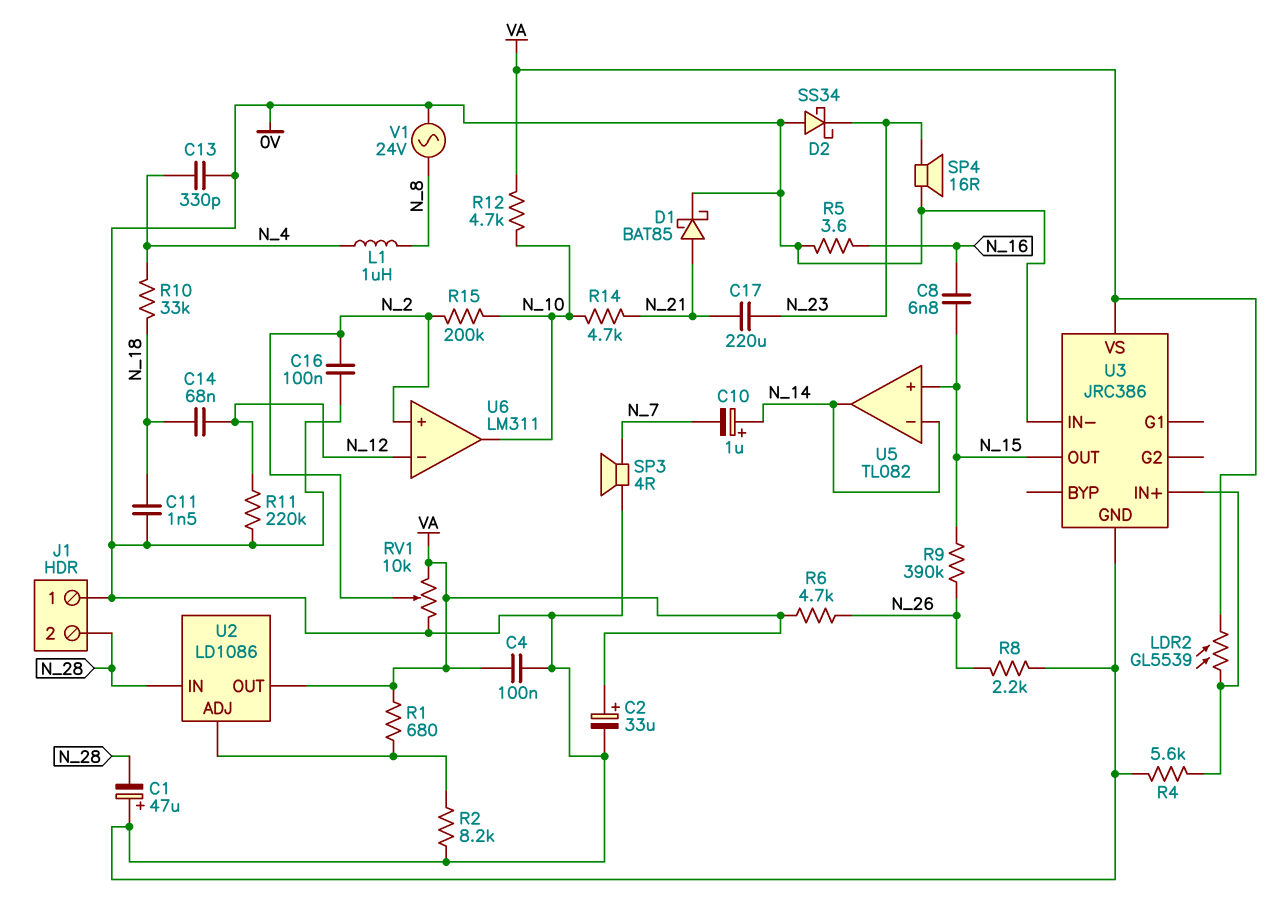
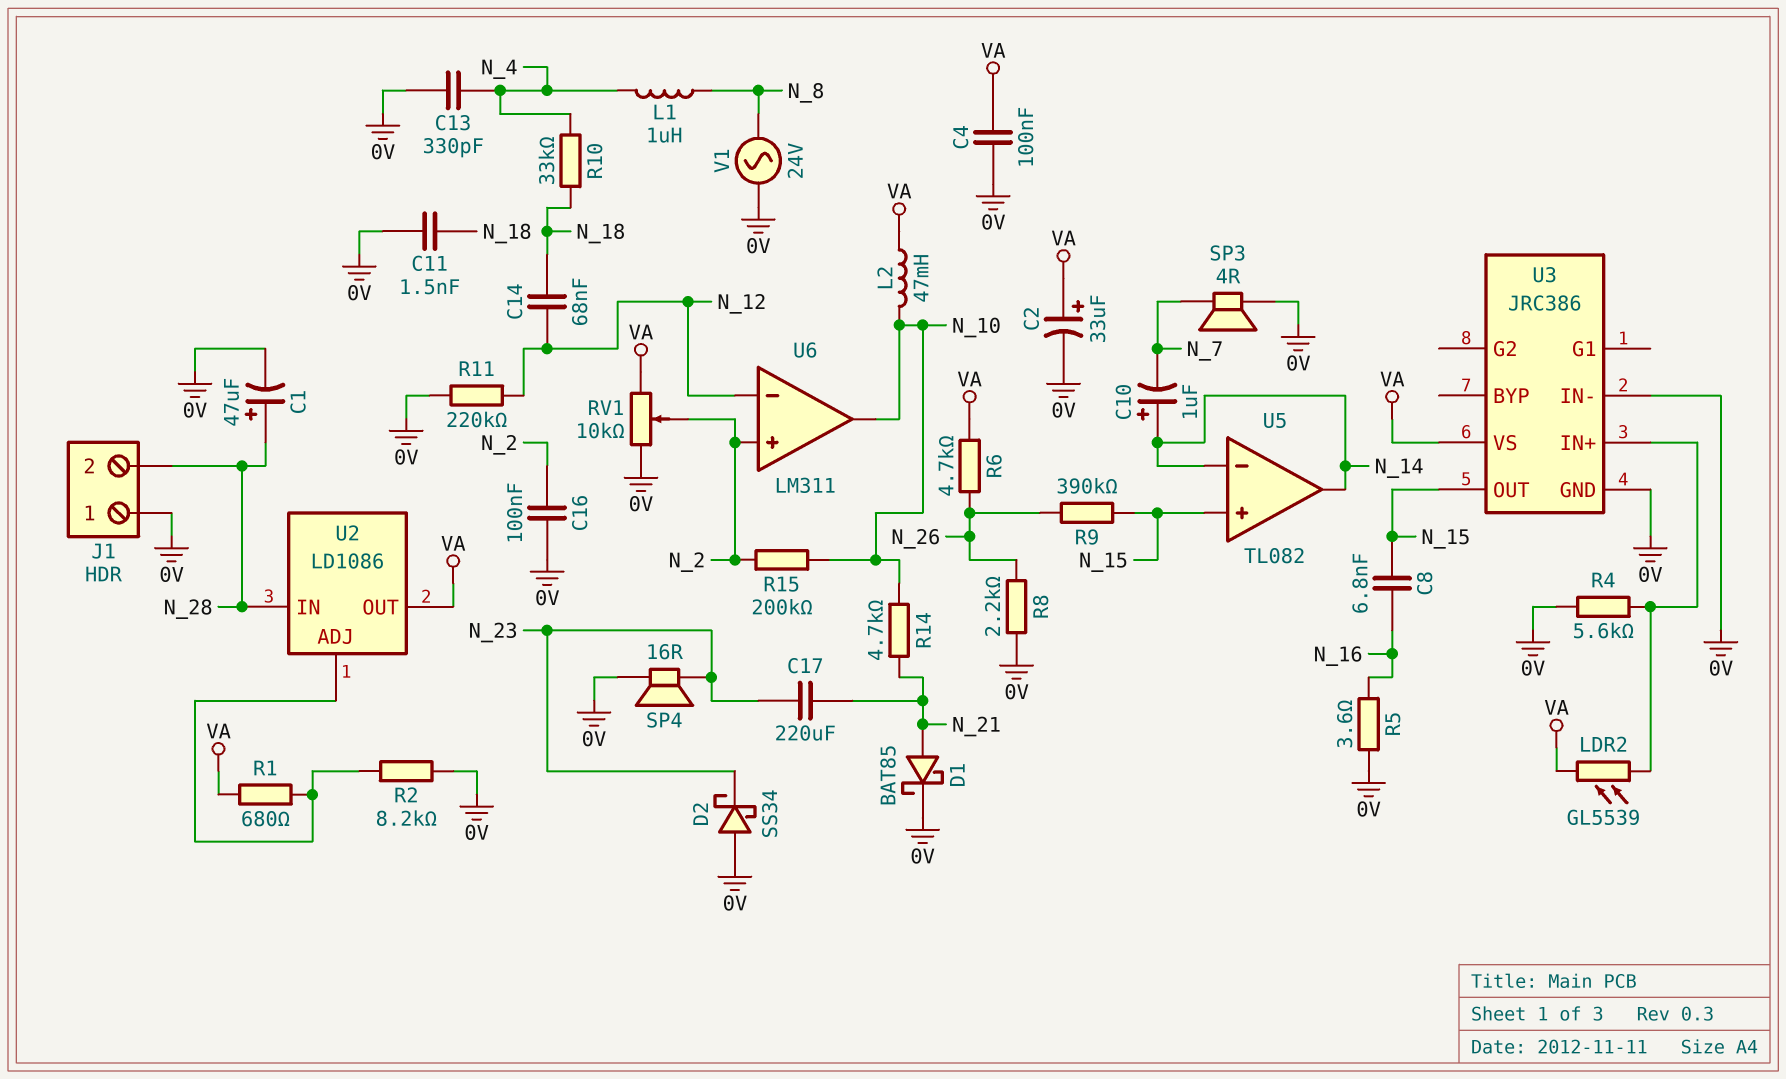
C1: 47uF (plus 0V, minus N_28) -> 47uF (plus N_28, minus 0V)
L2: none -> 47mH (N_10, VA)
R12: 4.7k (N_10, VA) -> none

